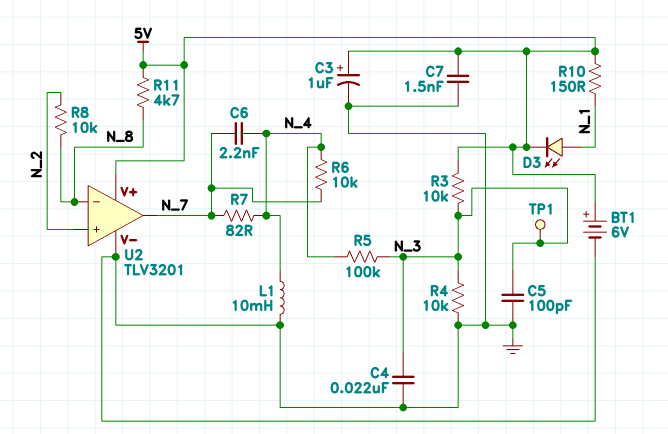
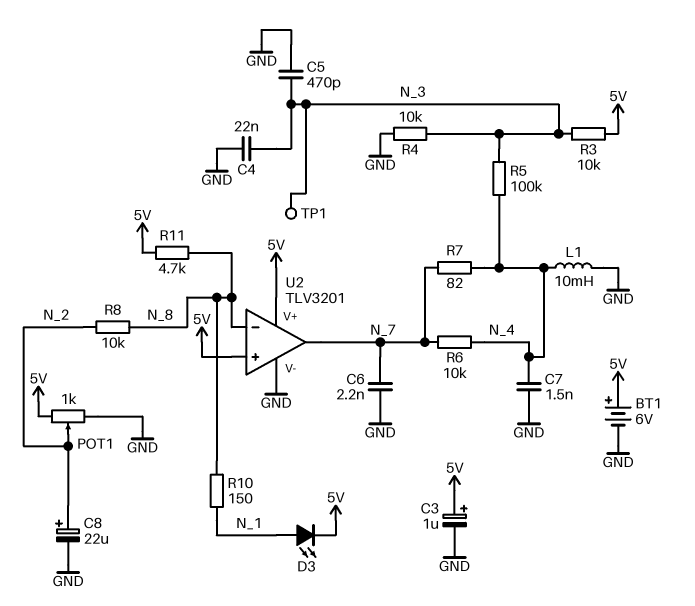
C5: 100pF (GND, N_3) -> 470pF (GND, N_3)
C6: 2.2nF (N_4, N_7) -> 2.2nF (GND, N_7)
C7: 1.5nF (5V, GND) -> 1.5nF (GND, N_4)
C8: none -> 22uF (plus N_2, minus GND)
POT1: none -> 1k (5V, GND, wiper N_2)
R10: 150 (5V, N_1) -> 150 (N_1, N_8)
U2 pin in+: N_2 -> 5V

